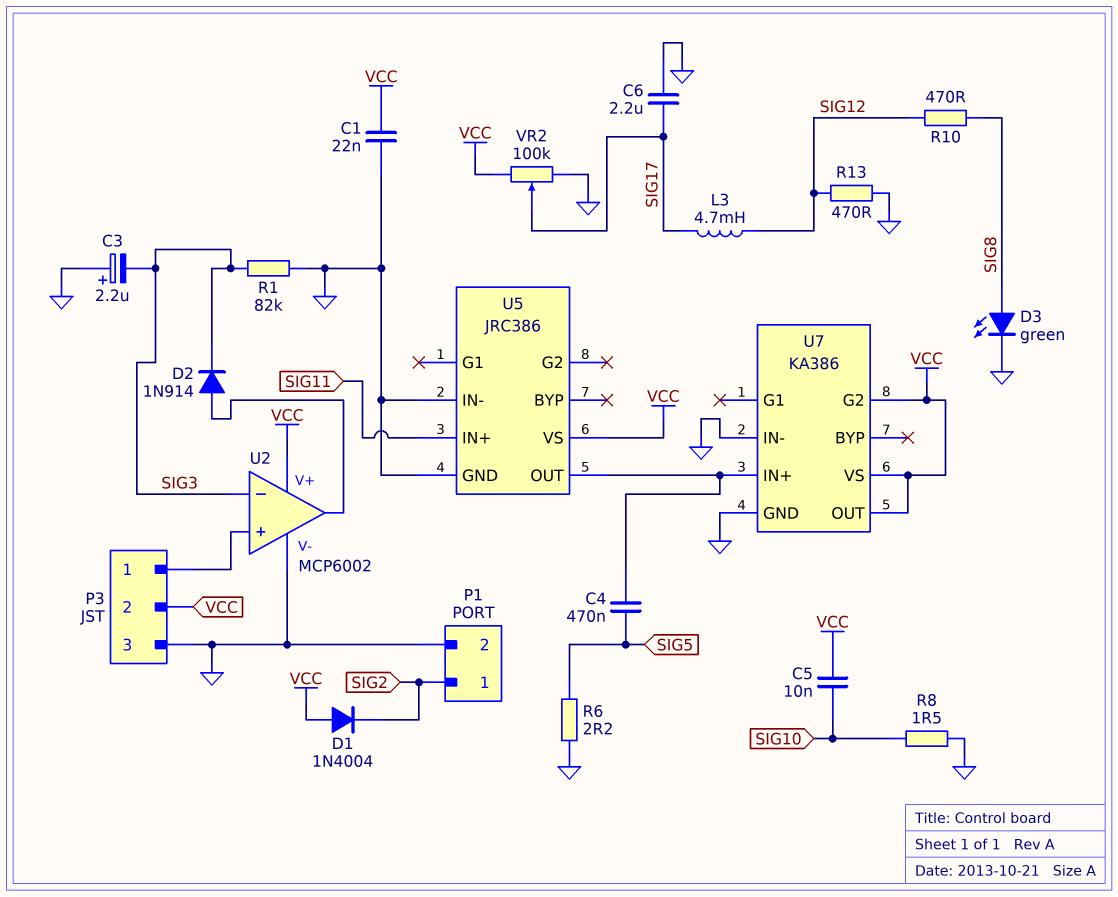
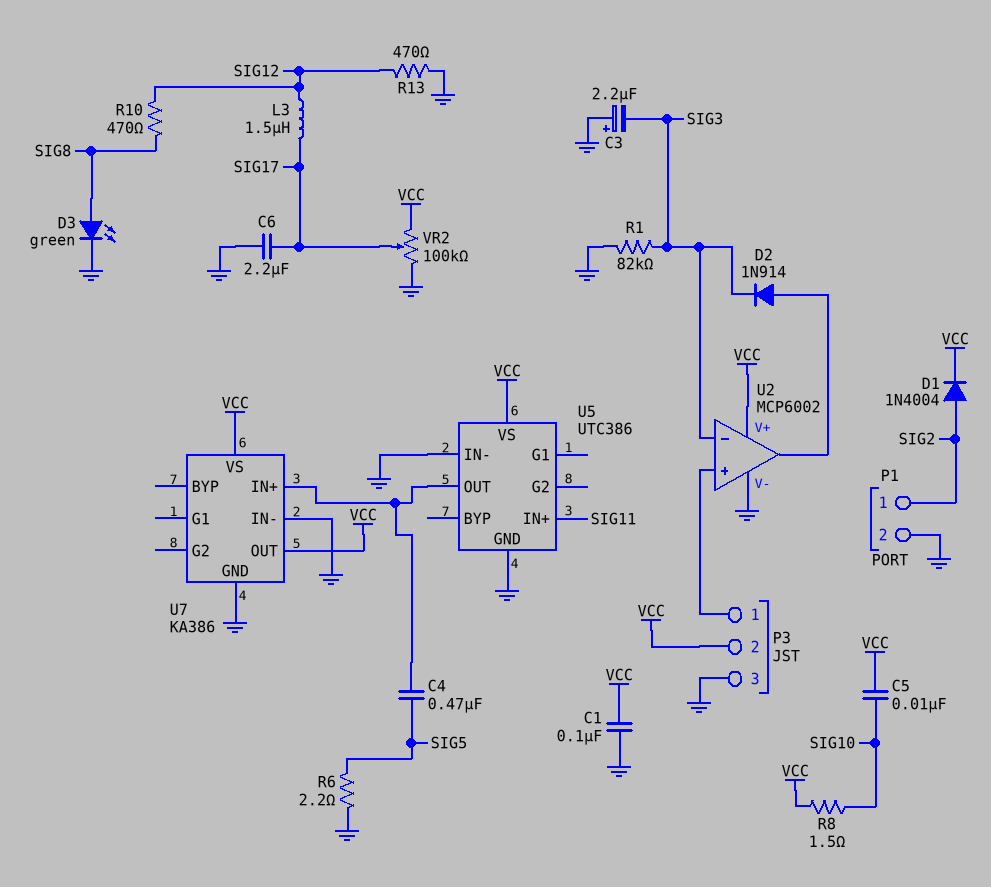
C1: 22nF (GND, VCC) -> 100nF (GND, VCC)
D1: diode 1N4004 (A VCC, K SIG2) -> diode 1N4004 (A SIG2, K VCC)
L3: 4.7mH (SIG12, SIG17) -> 1.5uH (SIG12, SIG17)
R8: 1.5 (GND, SIG10) -> 1.5 (SIG10, VCC)
U5: JRC386 -> UTC386
U7 pin G2: VCC -> none

